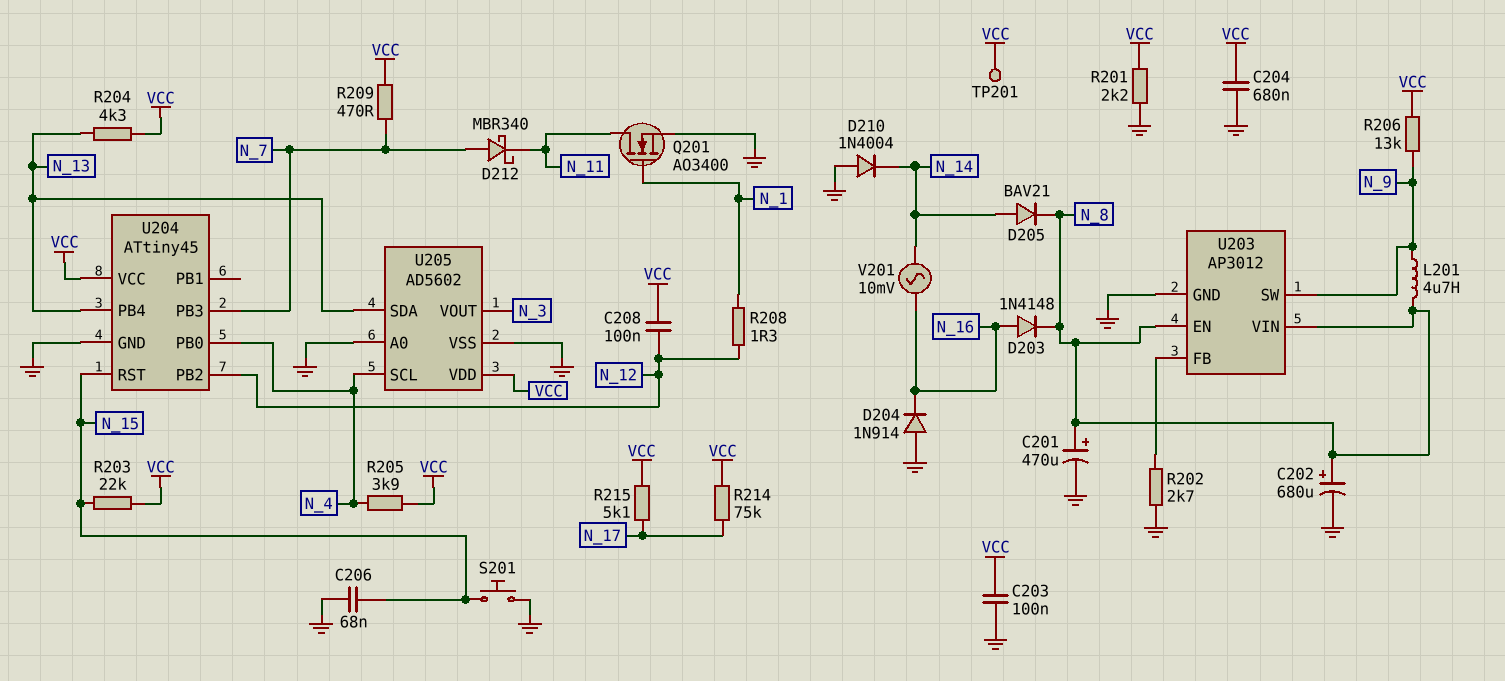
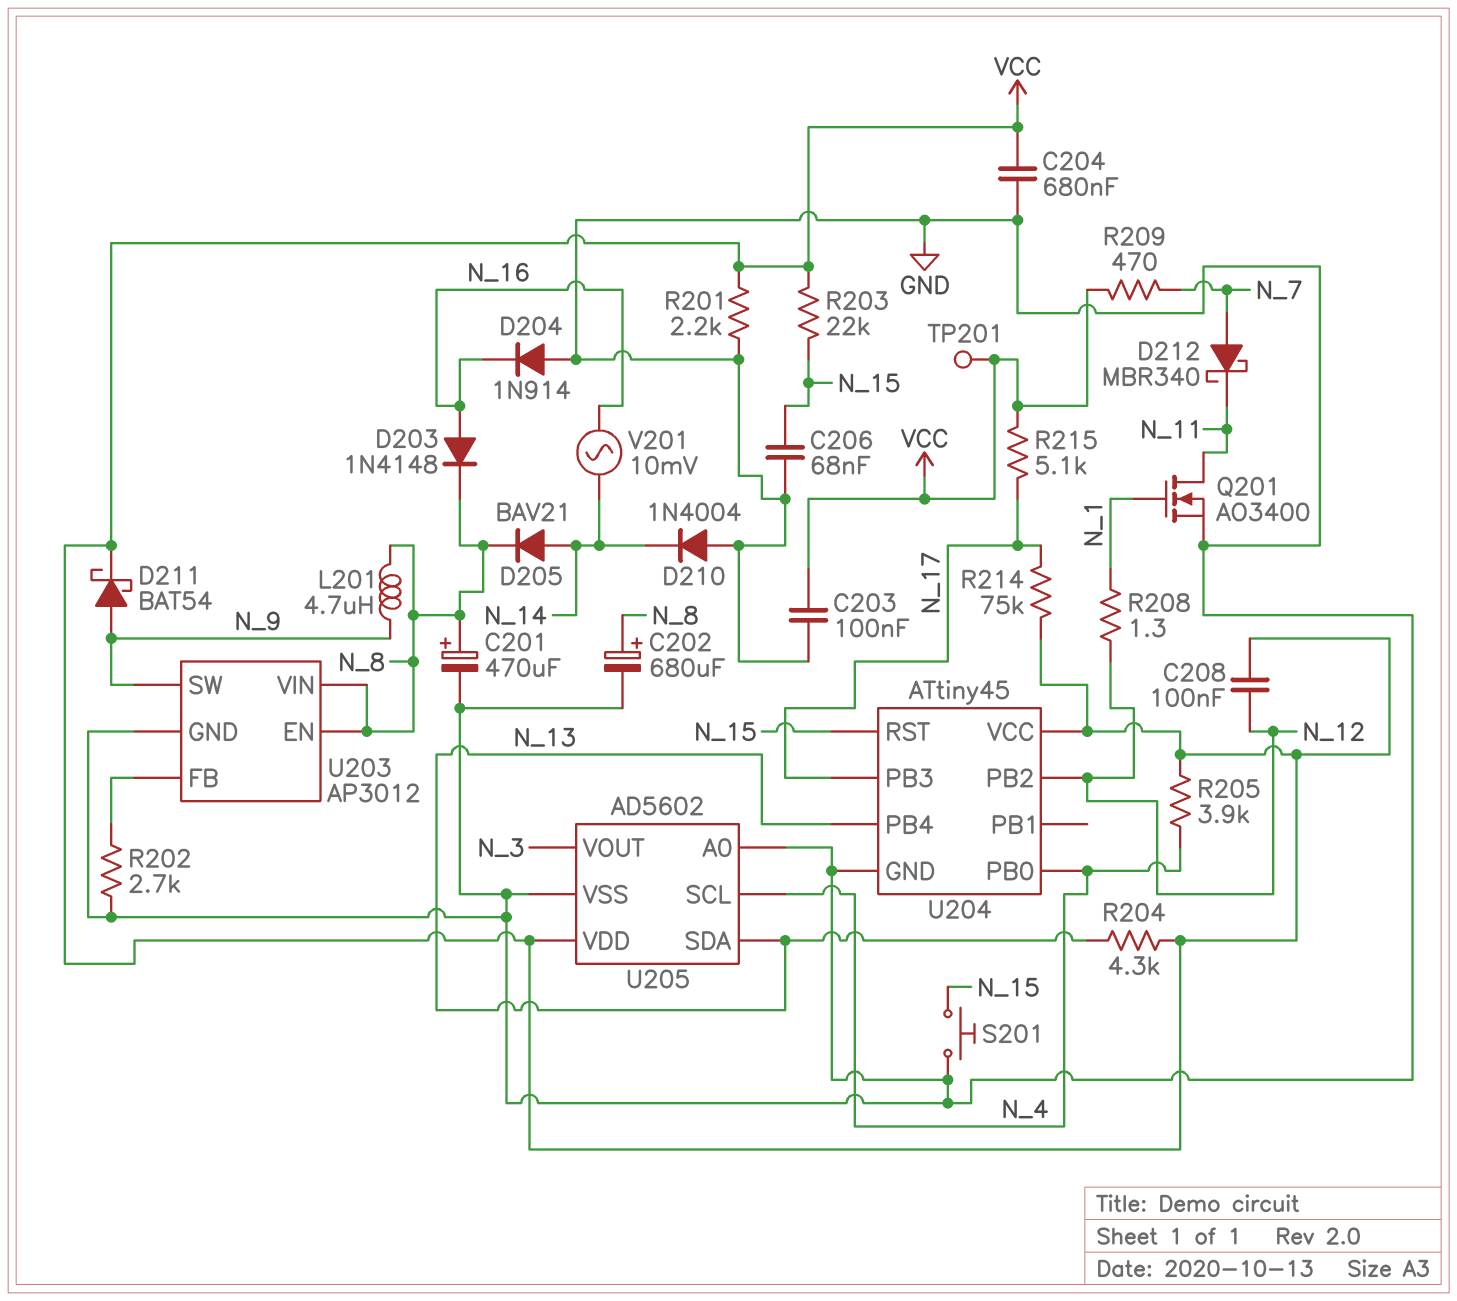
D211: none -> schottky BAT54 (A N_9, K VCC)
R206: 13k (N_9, VCC) -> none
U204 pin PB3: N_7 -> N_17

